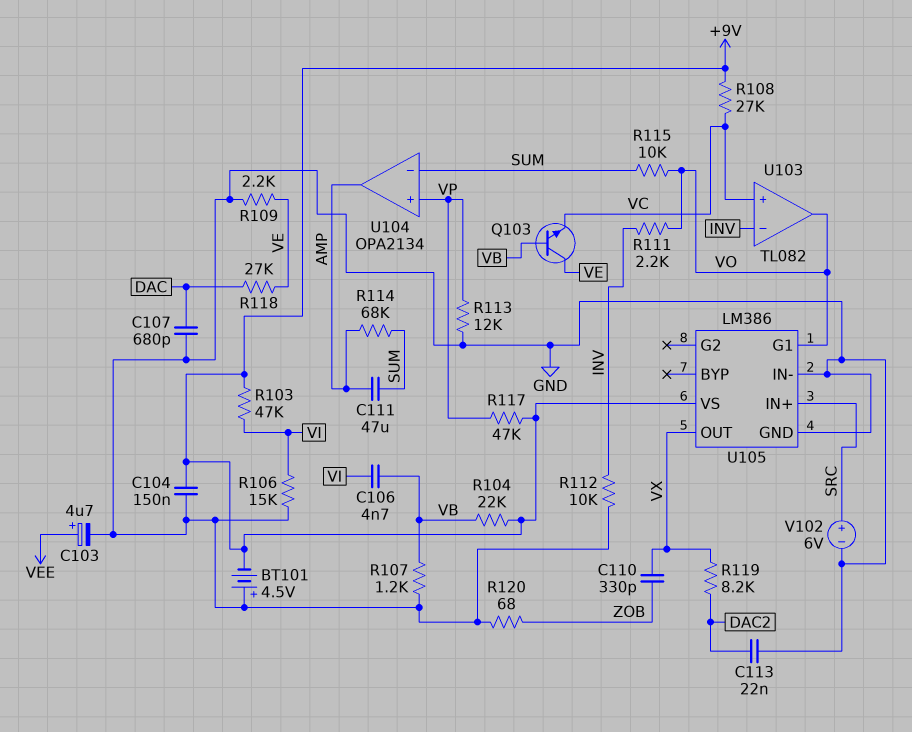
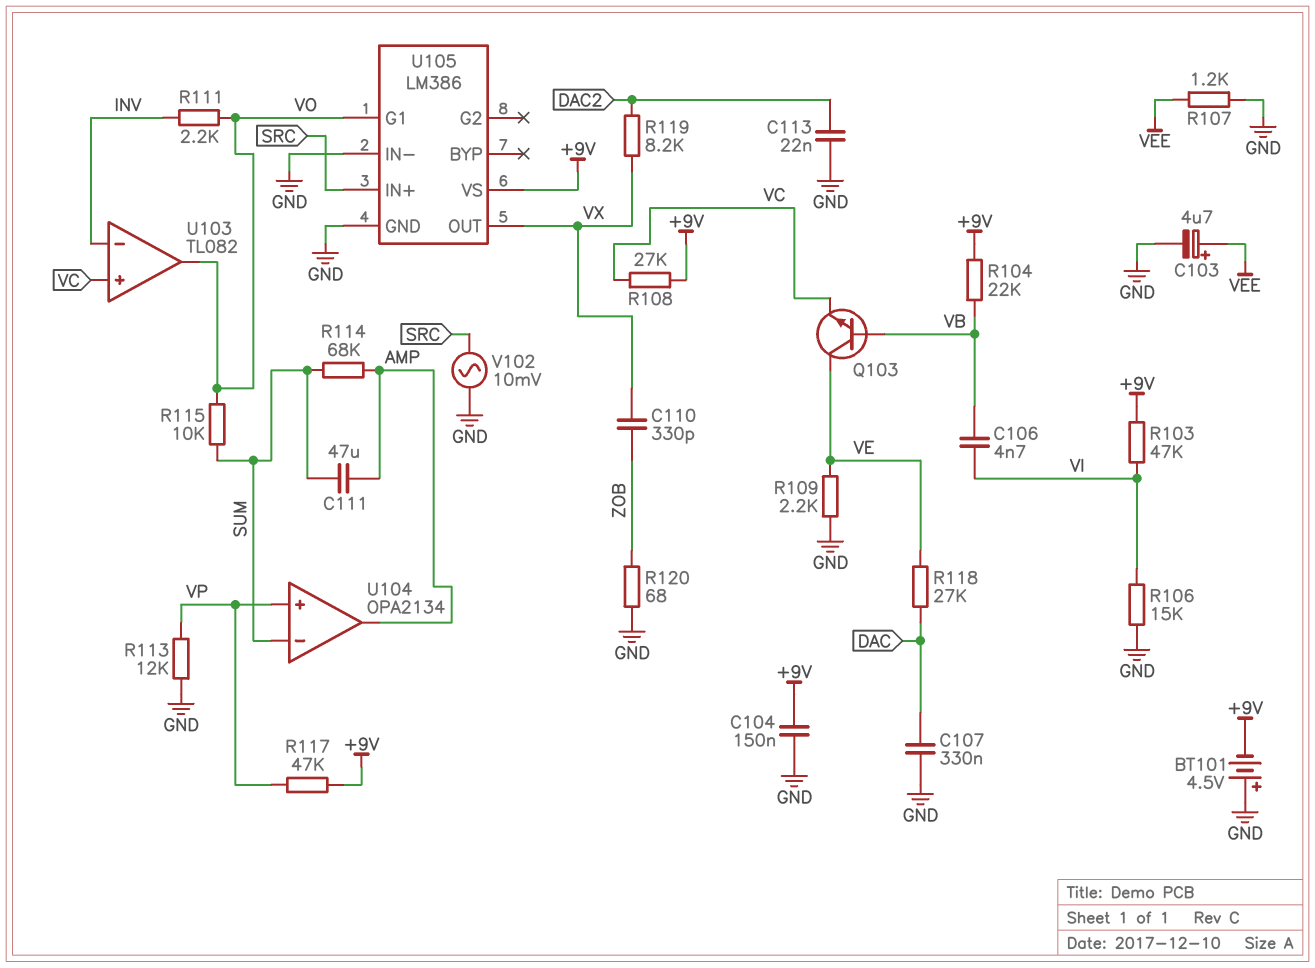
C107: 680pF (DAC, GND) -> 330nF (DAC, GND)
R107: 1.2k (GND, VB) -> 1.2k (GND, VEE)
R112: 10k (GND, INV) -> none
V102: 6V (plus SRC, minus GND) -> AC 10mV (GND, SRC)

